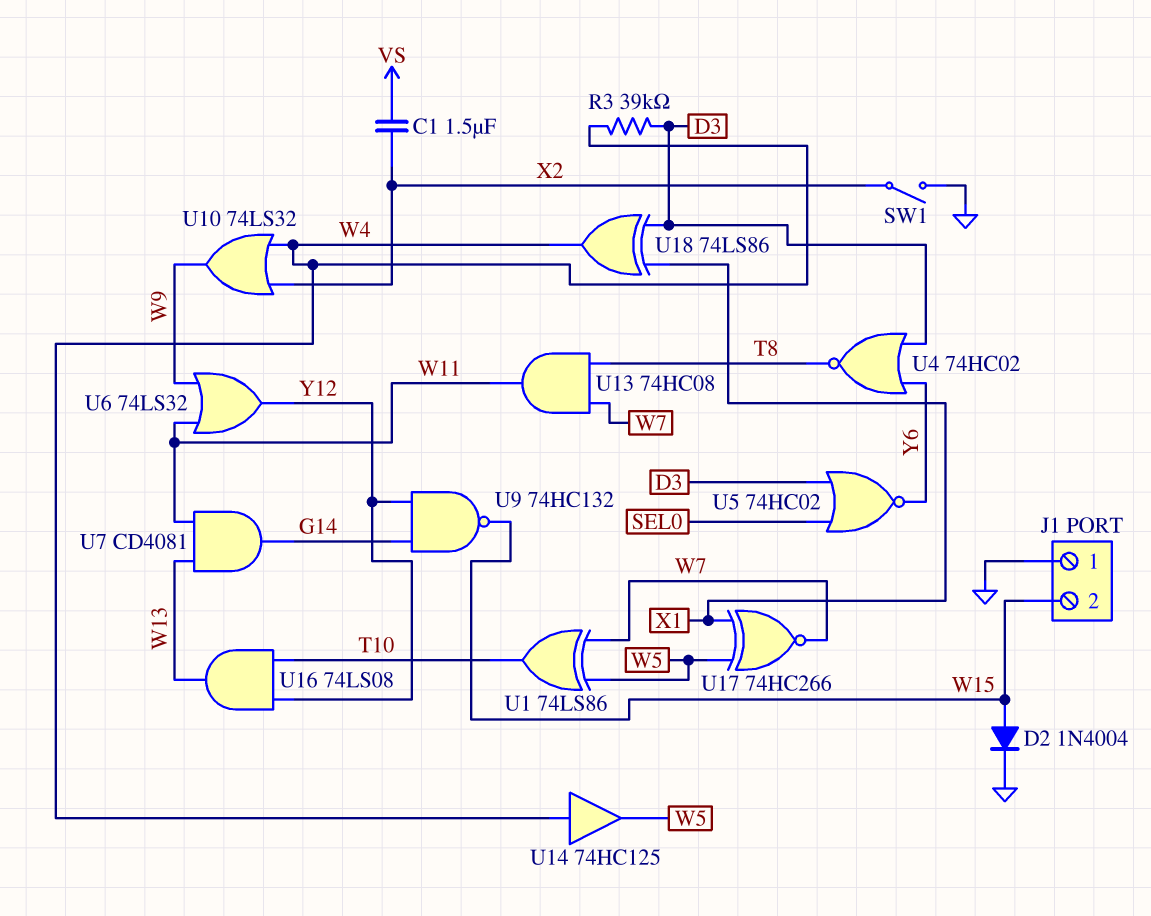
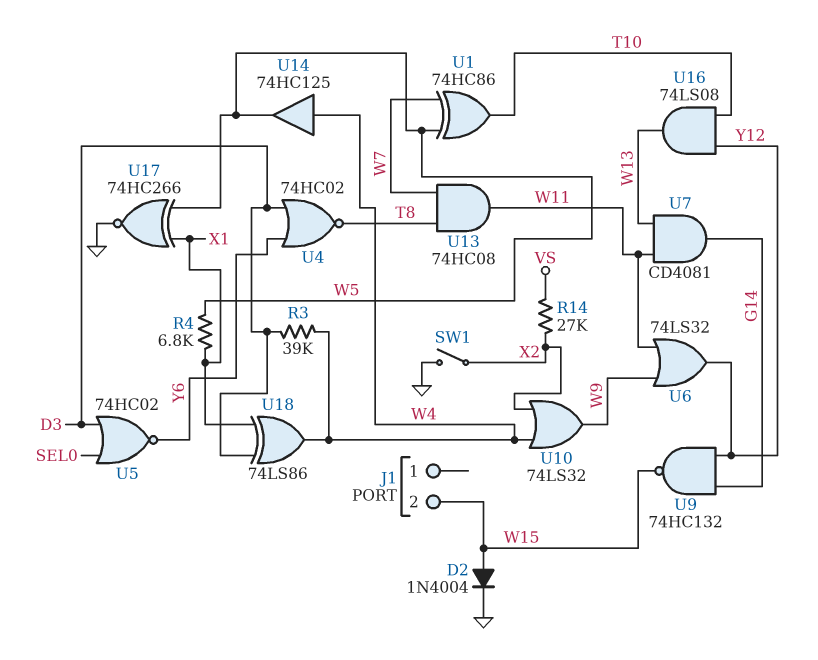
C1: 1.5uF (VS, X2) -> none
J1 pin 1: GND -> none
R4: none -> 6.8k (W5, X1)
R14: none -> 27k (VS, X2)
U1: XOR 74LS86 (in W5, in W7, out T10) -> XOR 74HC86 (in W5, in W7, out T10)
U17: XNOR 74HC266 (in W5, in X1, out W7) -> XNOR 74HC266 (in W5, in X1, out GND)

